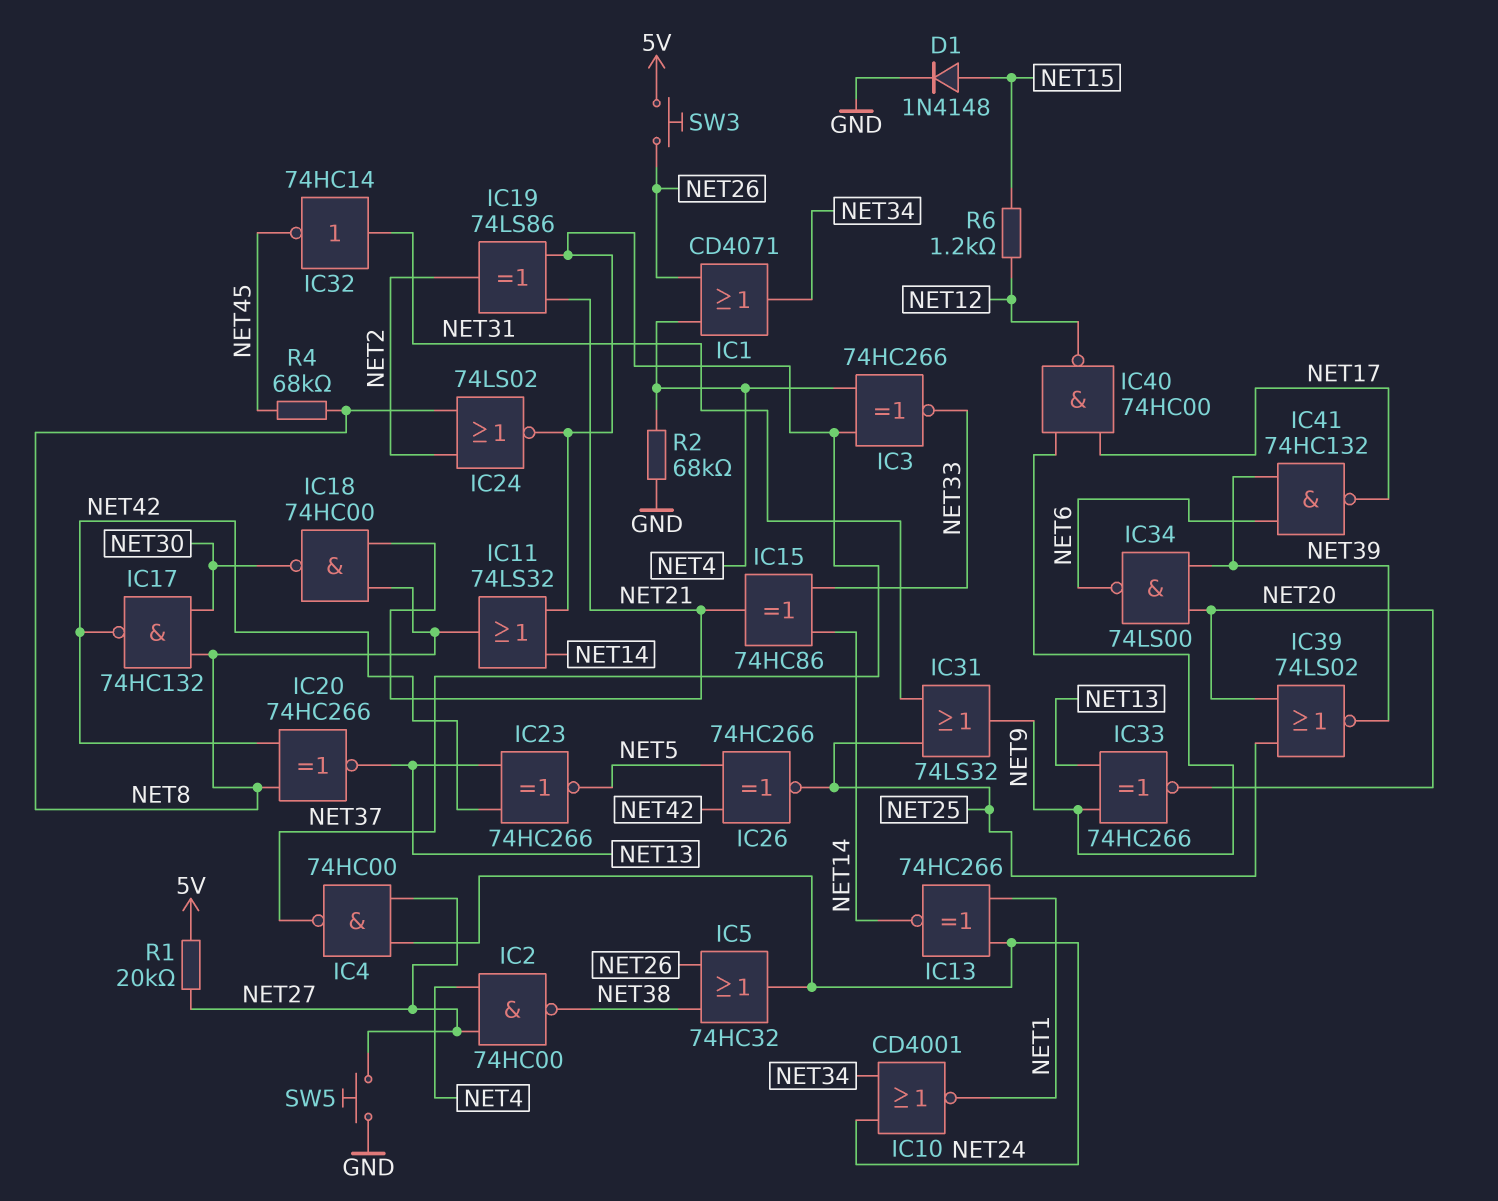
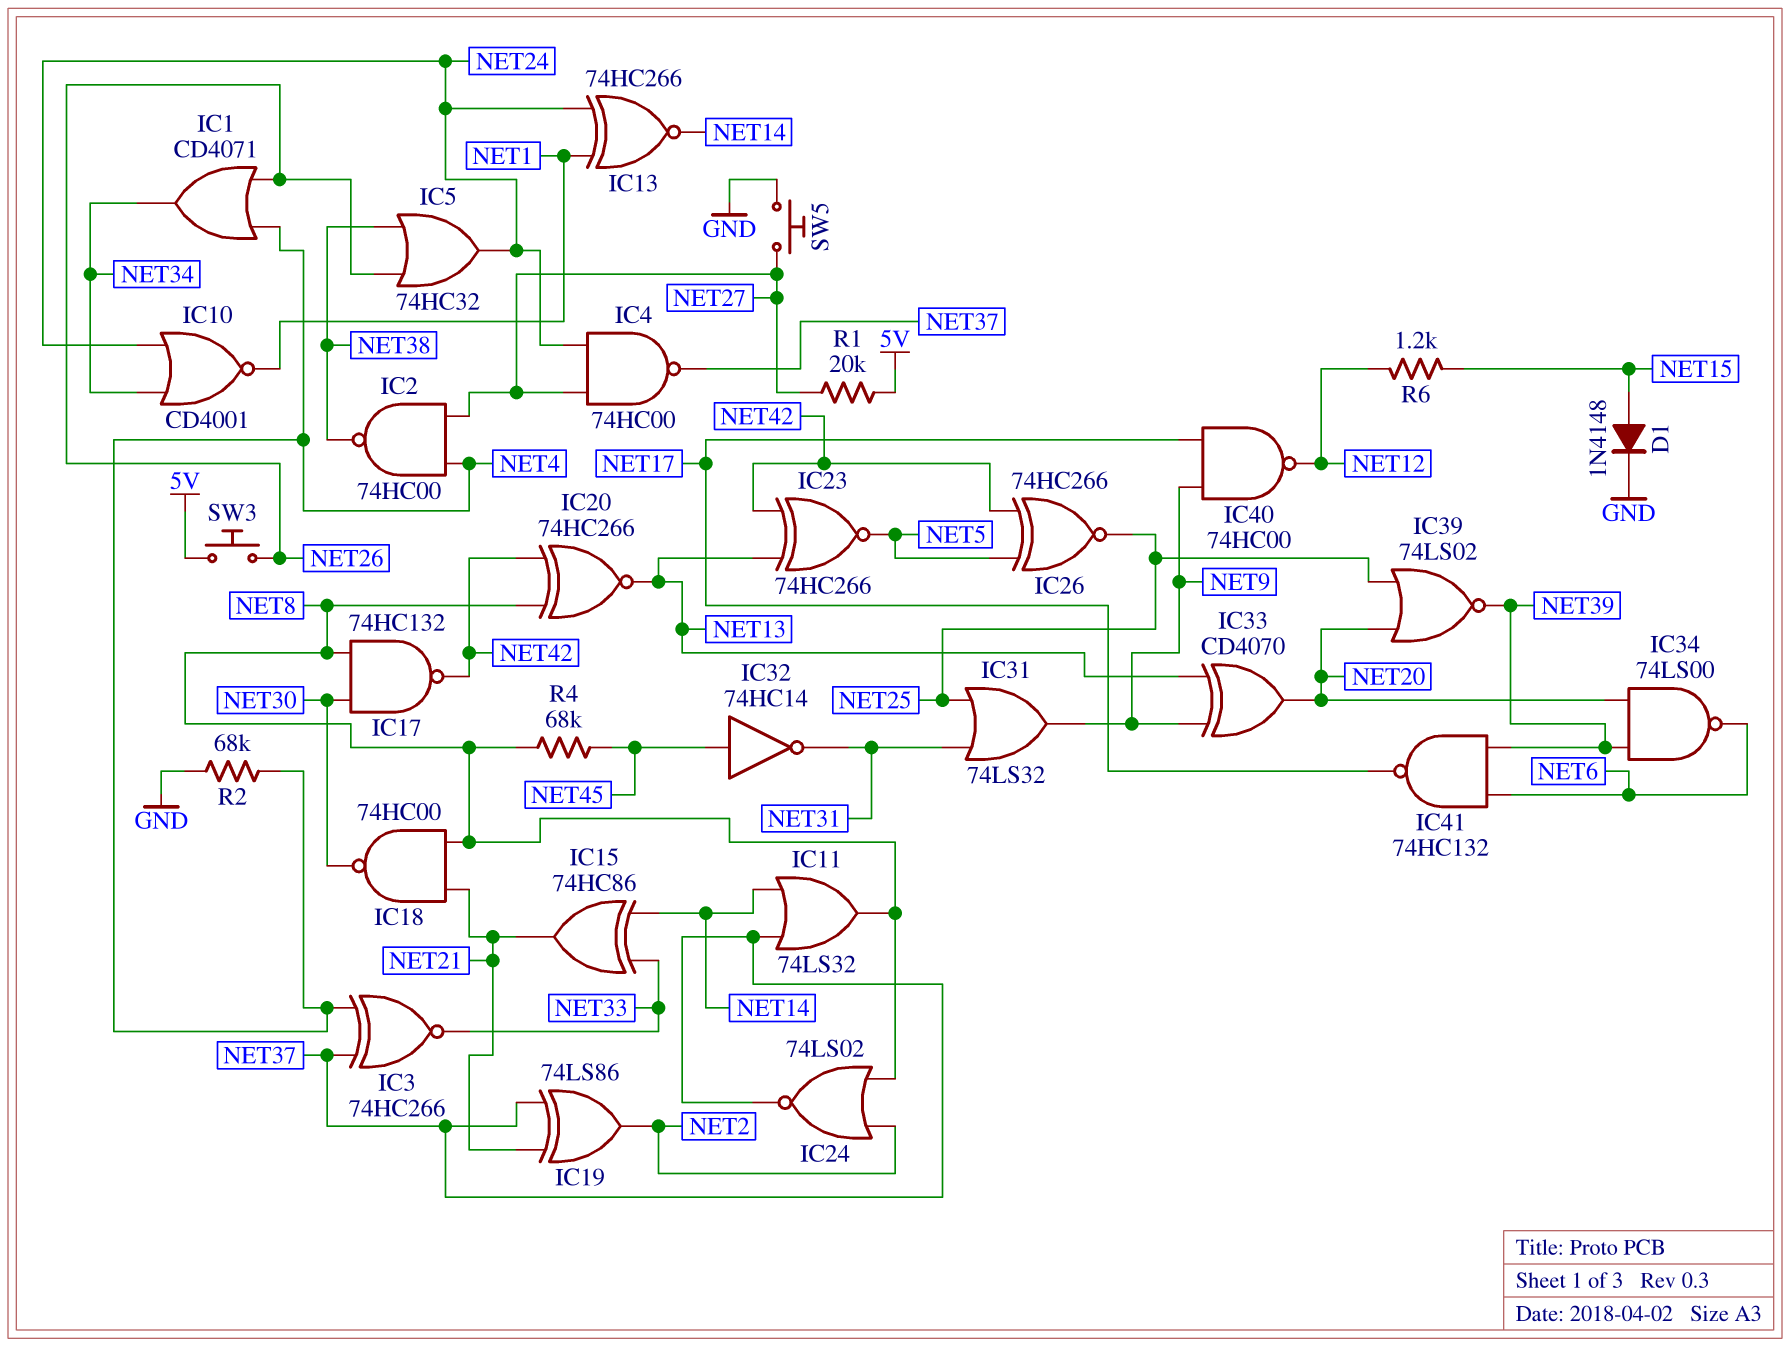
IC32: NOT 74HC14 (in NET31, out NET45) -> NOT 74HC14 (in NET45, out NET31)
IC33: XNOR 74HC266 (in NET9, in NET13, out NET20) -> XOR CD4070 (in NET9, in NET13, out NET20)

